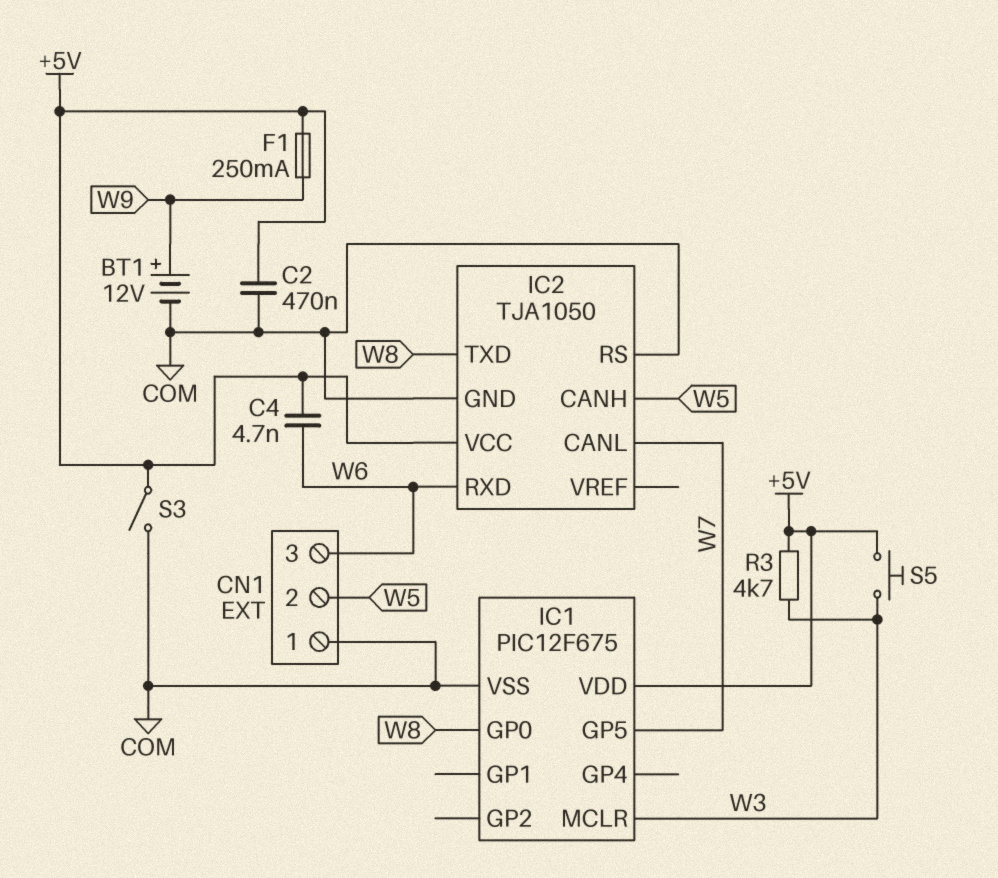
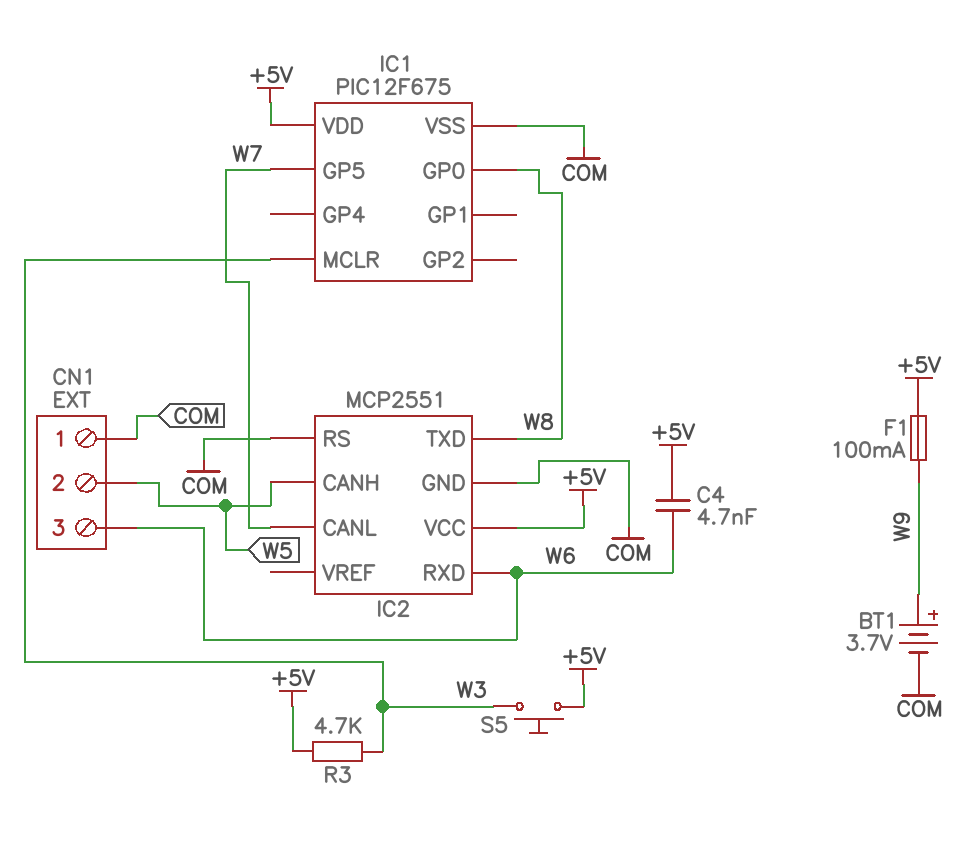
BT1: 12V (plus W9, minus COM) -> 3.7V (plus W9, minus COM)
C2: 470nF (+5V, COM) -> none
F1: 250mA (+5V, W9) -> 100mA (+5V, W9)
IC2: TJA1050 -> MCP2551
S3: switch (+5V, COM) -> none

